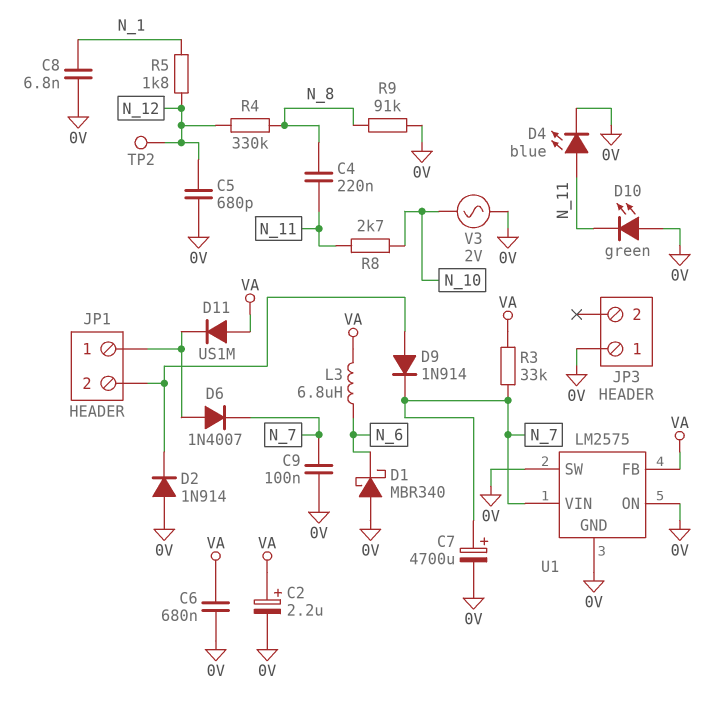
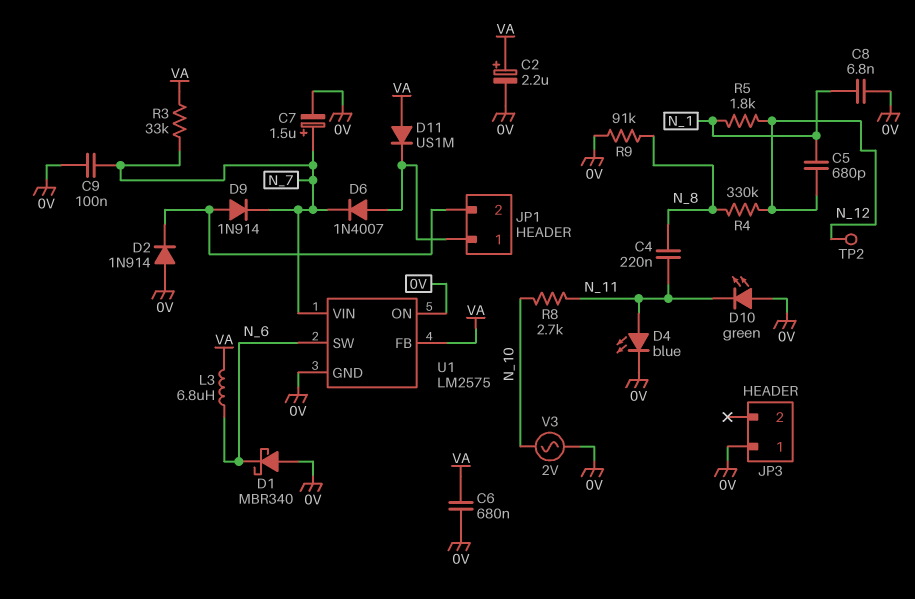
C5: 680pF (0V, N_12) -> 680pF (N_1, N_12)
C7: 4700uF (plus N_7, minus 0V) -> 1.5uF (plus N_7, minus 0V)
U1 pin SW: 0V -> N_6

